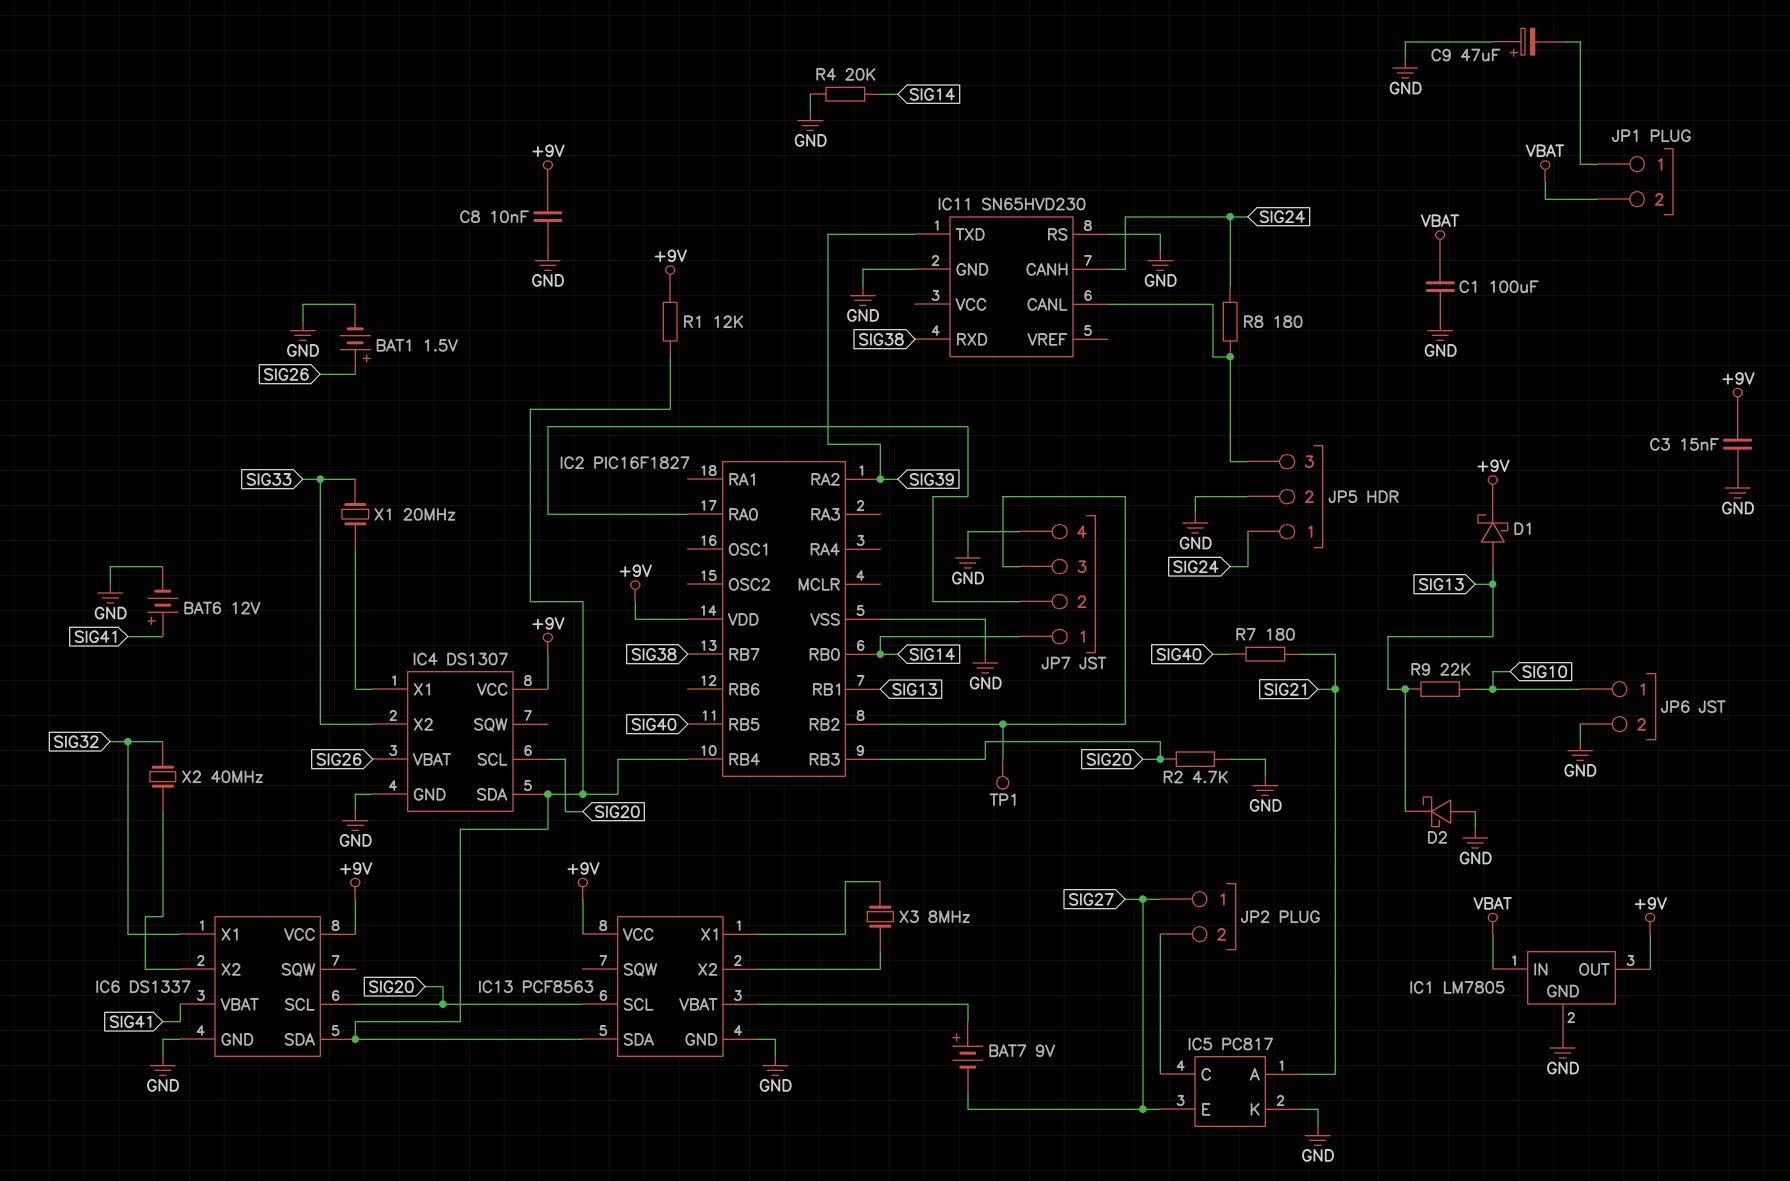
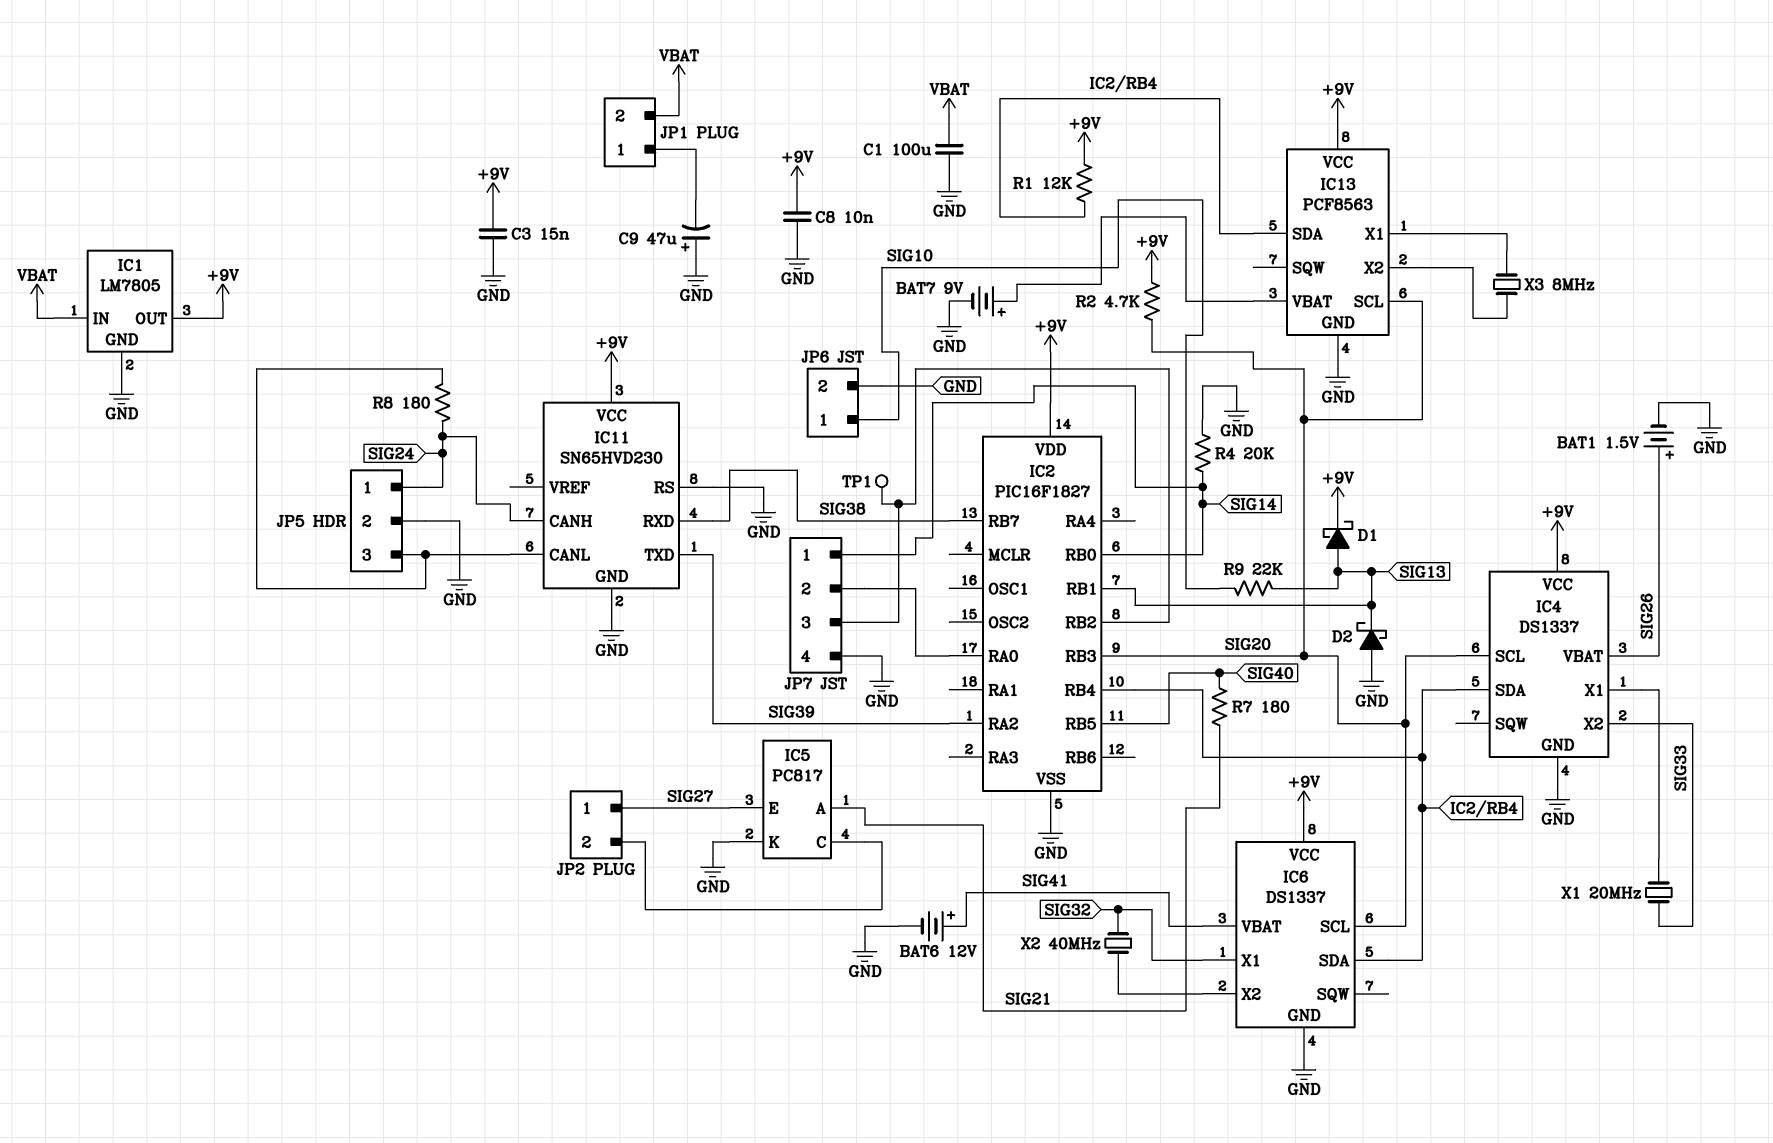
BAT7: 9V (plus IC13/VBAT, minus SIG27) -> 9V (plus IC13/VBAT, minus GND)
IC4: DS1307 -> DS1337
IC11 pin VCC: none -> +9V
R2: 4.7k (GND, SIG20) -> 4.7k (+9V, SIG20)

